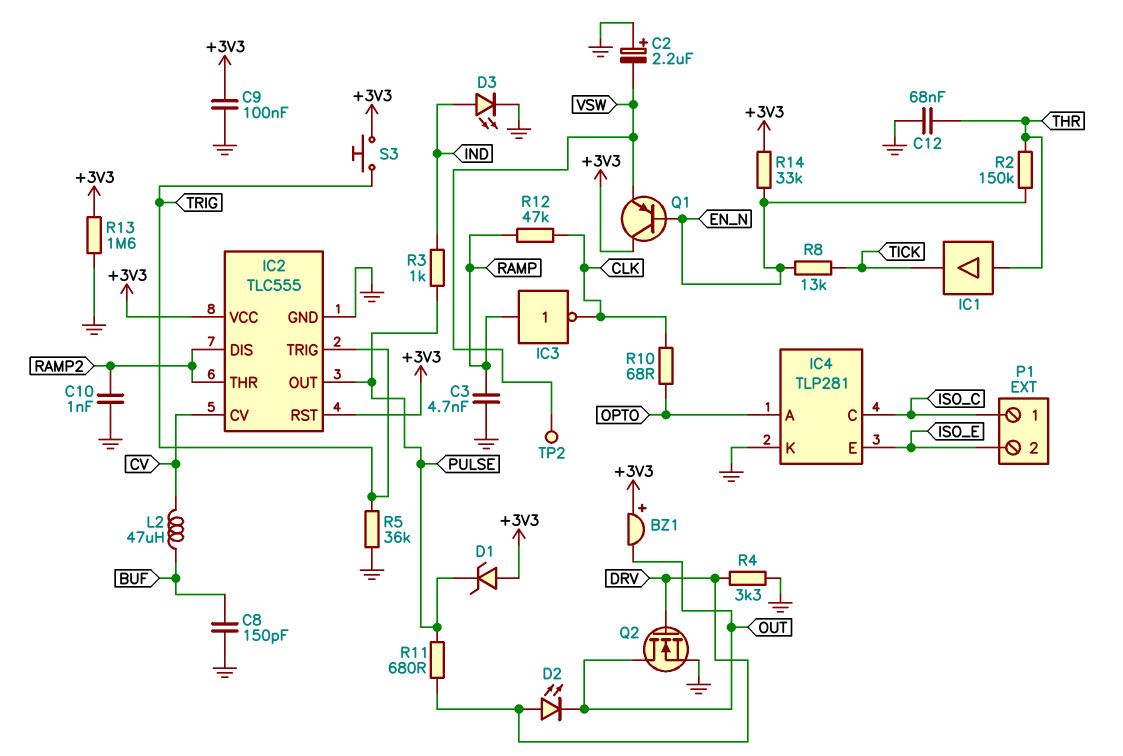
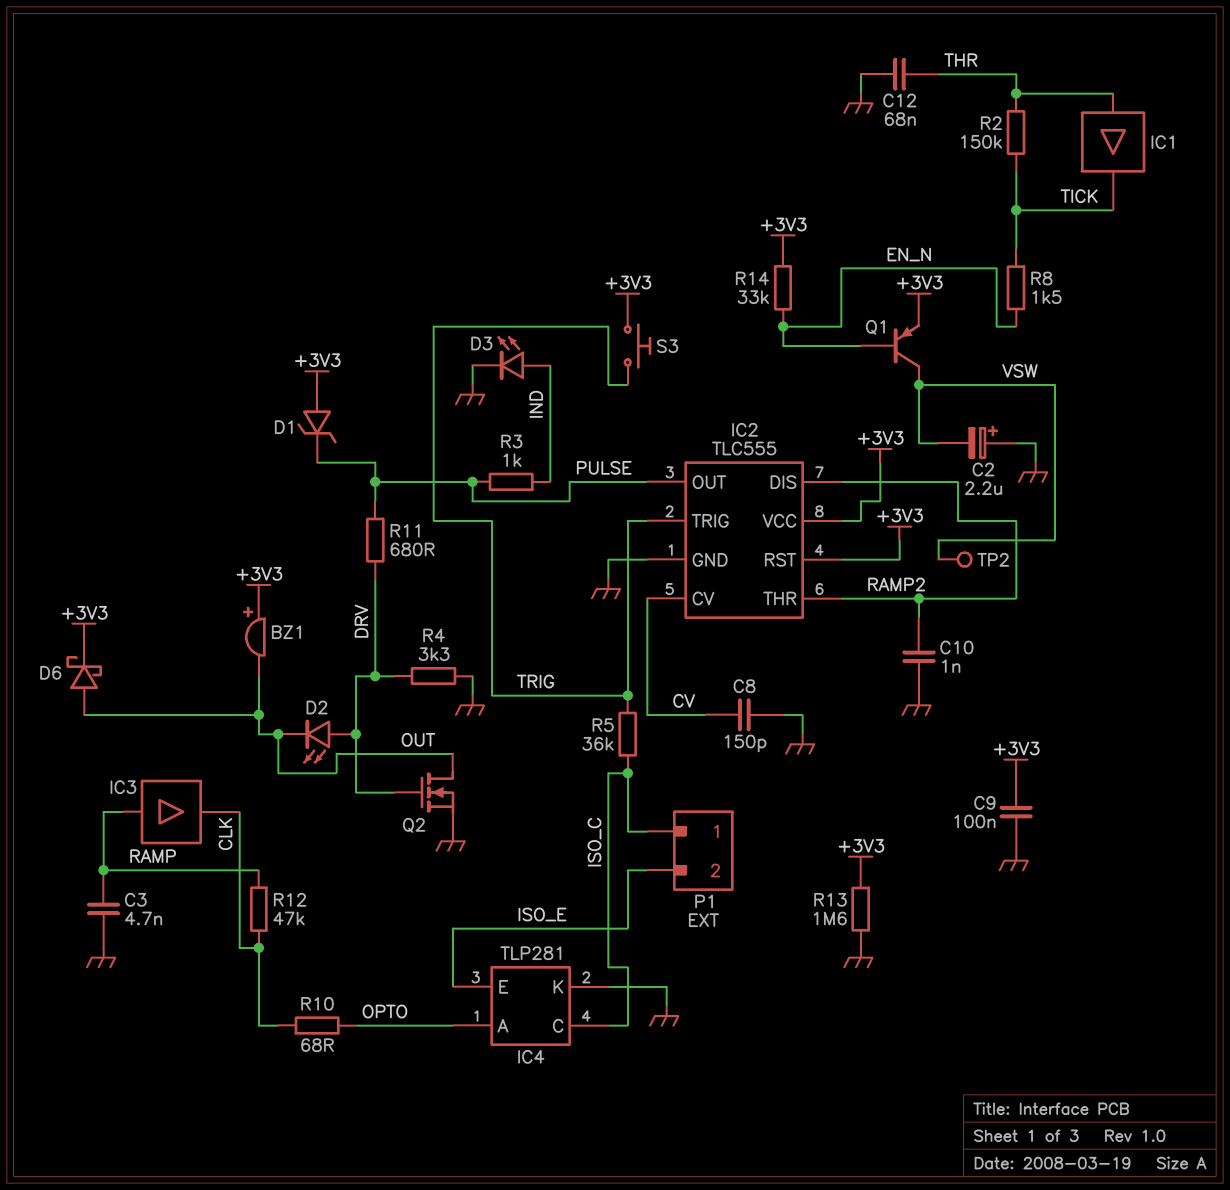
C8: 150pF (BUF, GND) -> 150pF (CV, GND)
D6: none -> schottky (A OUT, K +3V3)
IC3: NOT (in RAMP, out CLK) -> buffer (in RAMP, out CLK)
L2: 47uH (BUF, CV) -> none
Q1: PNP (B EN_N, C +3V3, E VSW) -> PNP (B EN_N, C VSW, E +3V3)
R2: 150k (EN_N, THR) -> 150k (THR, TICK)
R5: 36k (GND, TRIG) -> 36k (ISO_C, TRIG)
R8: 13k (EN_N, TICK) -> 1.5k (EN_N, TICK)

